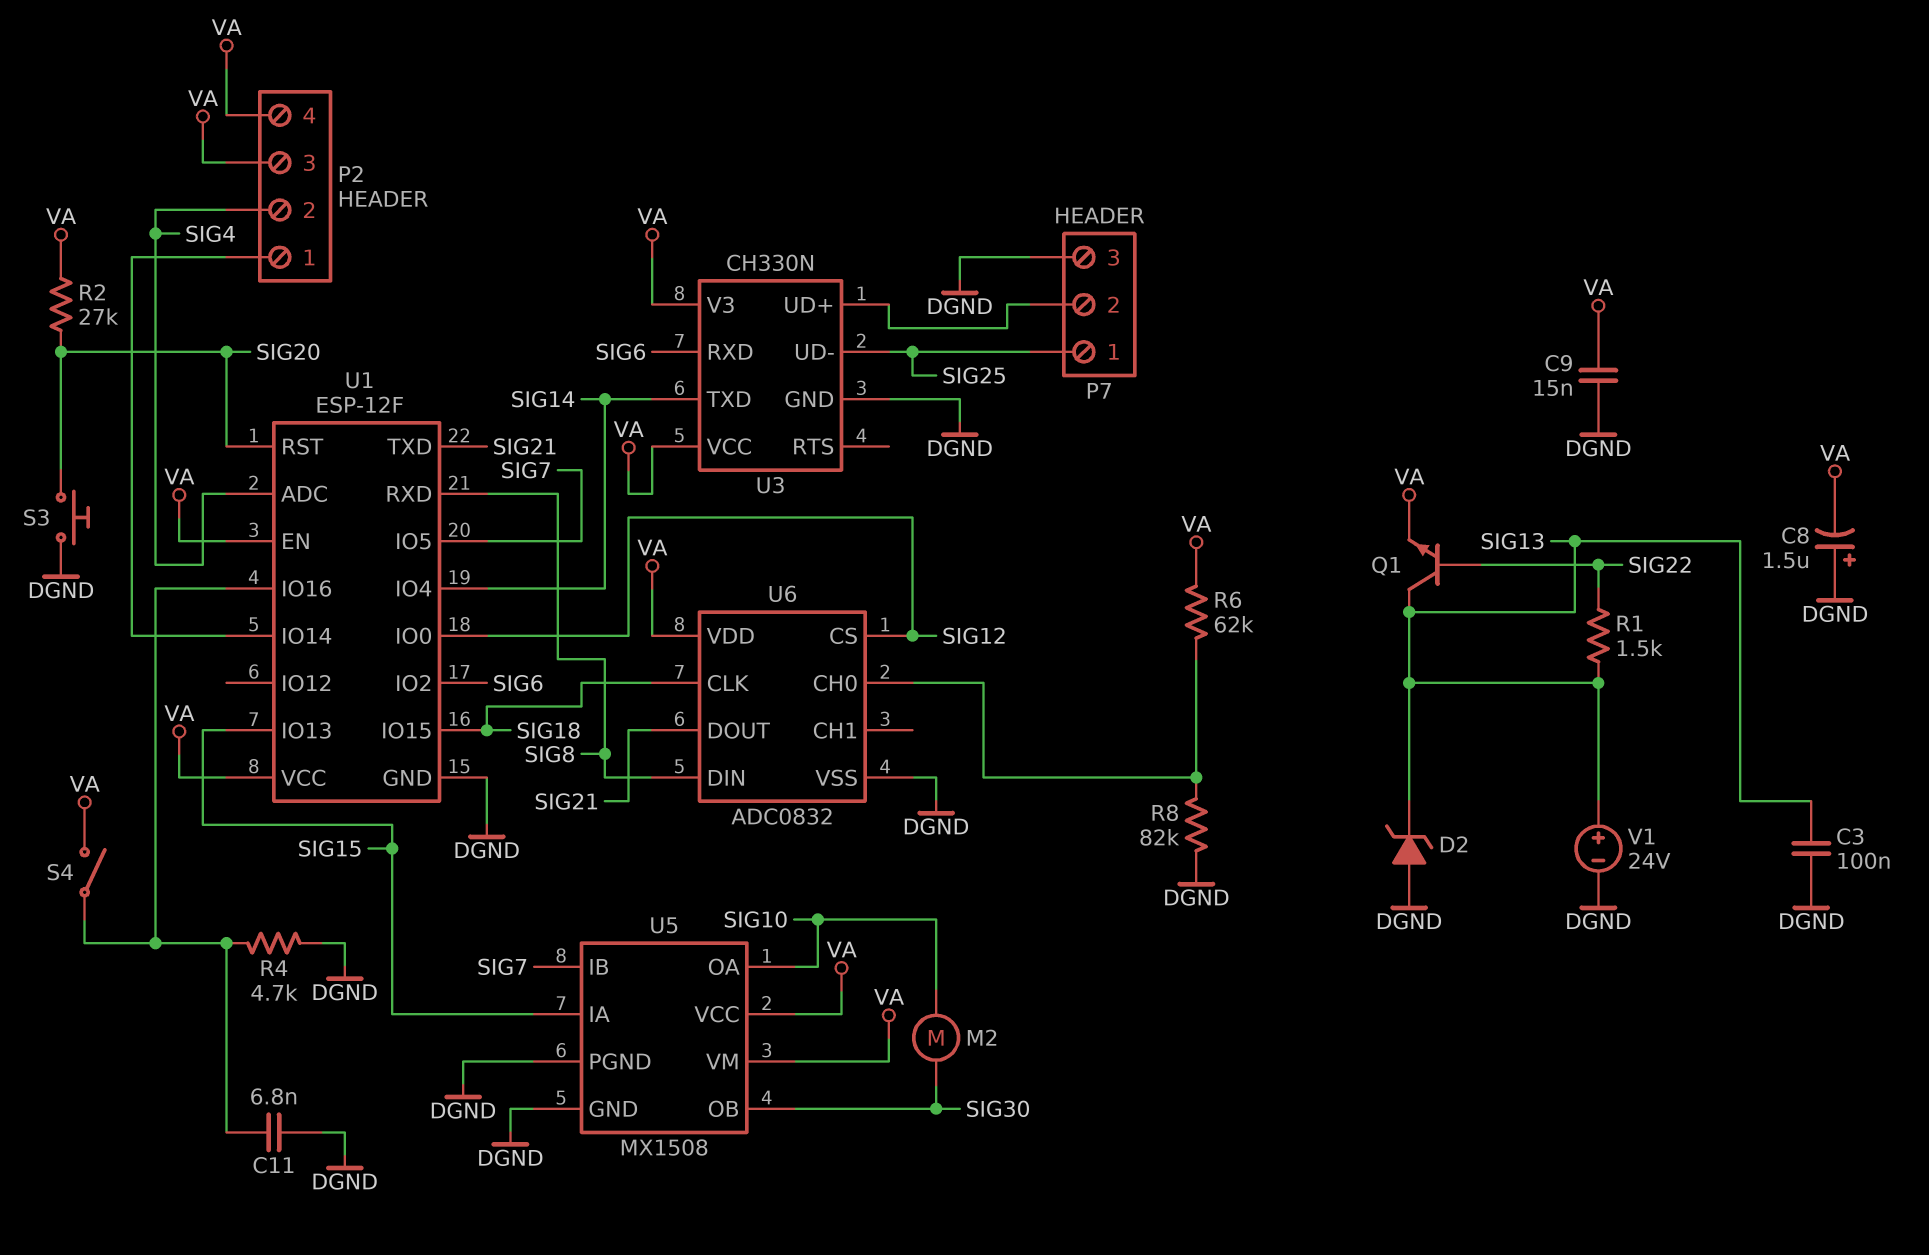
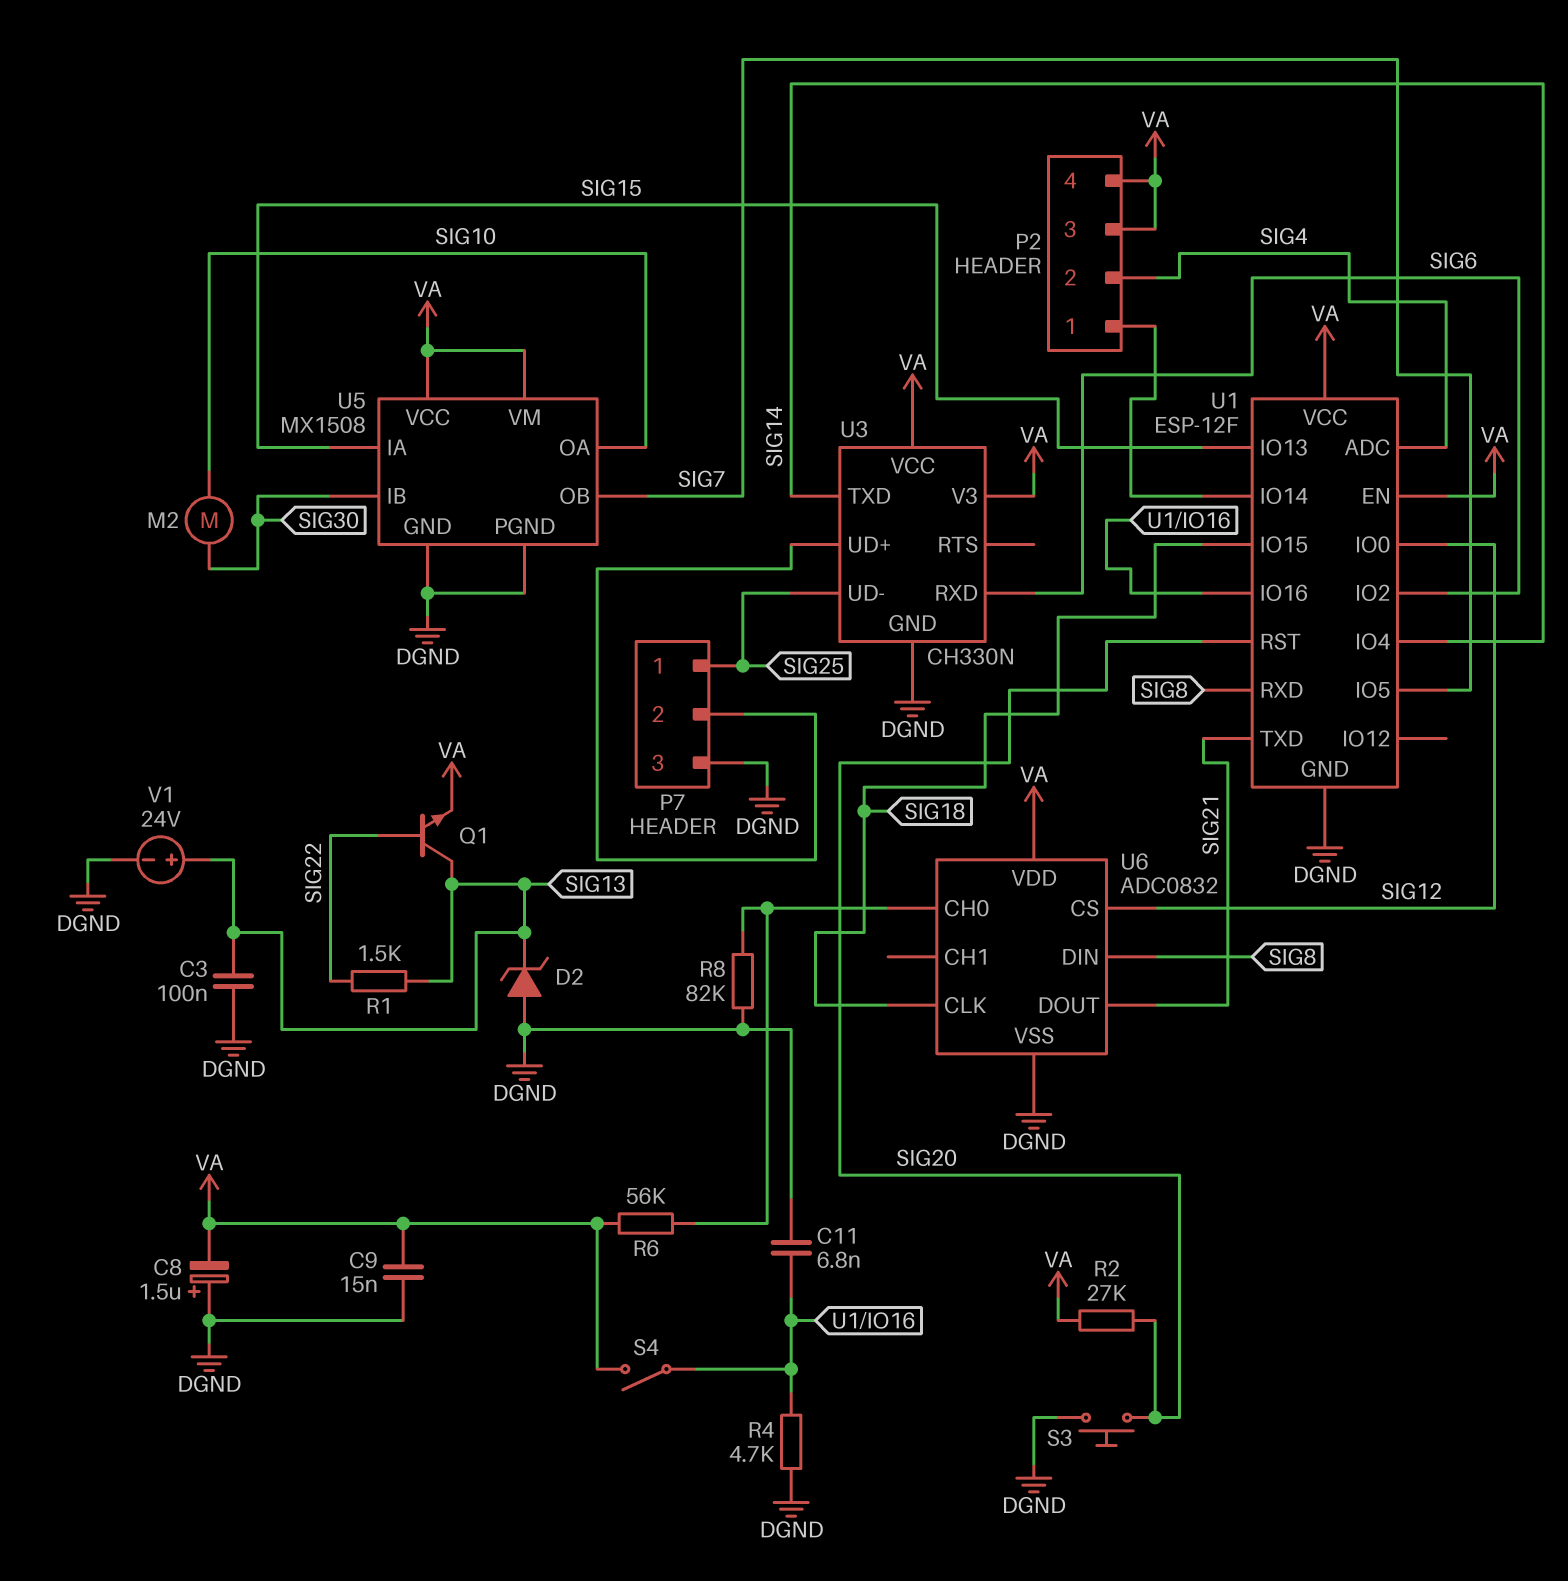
R6: 62k (U6/CH0, VA) -> 56k (U6/CH0, VA)
U5 pin IB: SIG7 -> SIG30
U5 pin OB: SIG30 -> SIG7

